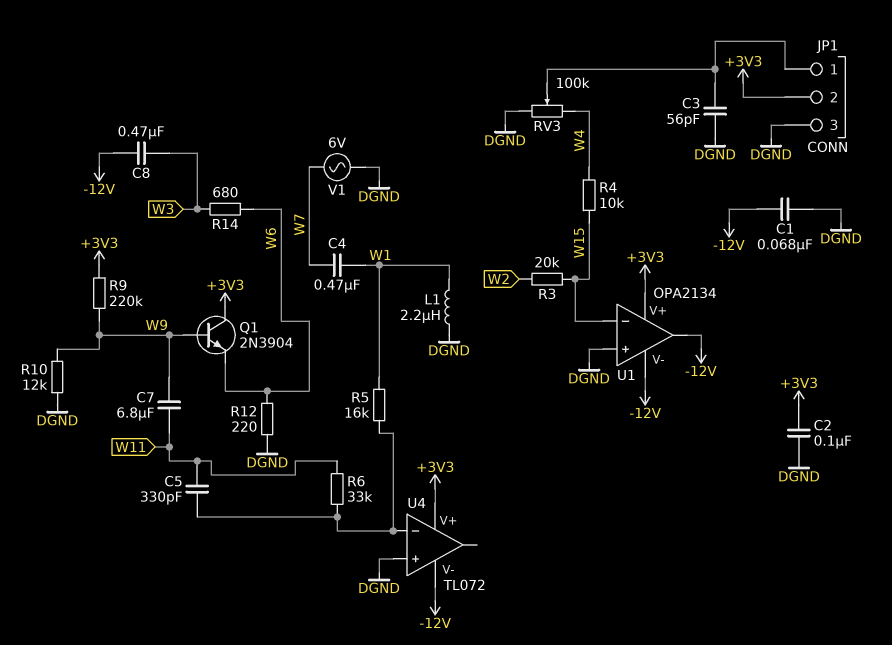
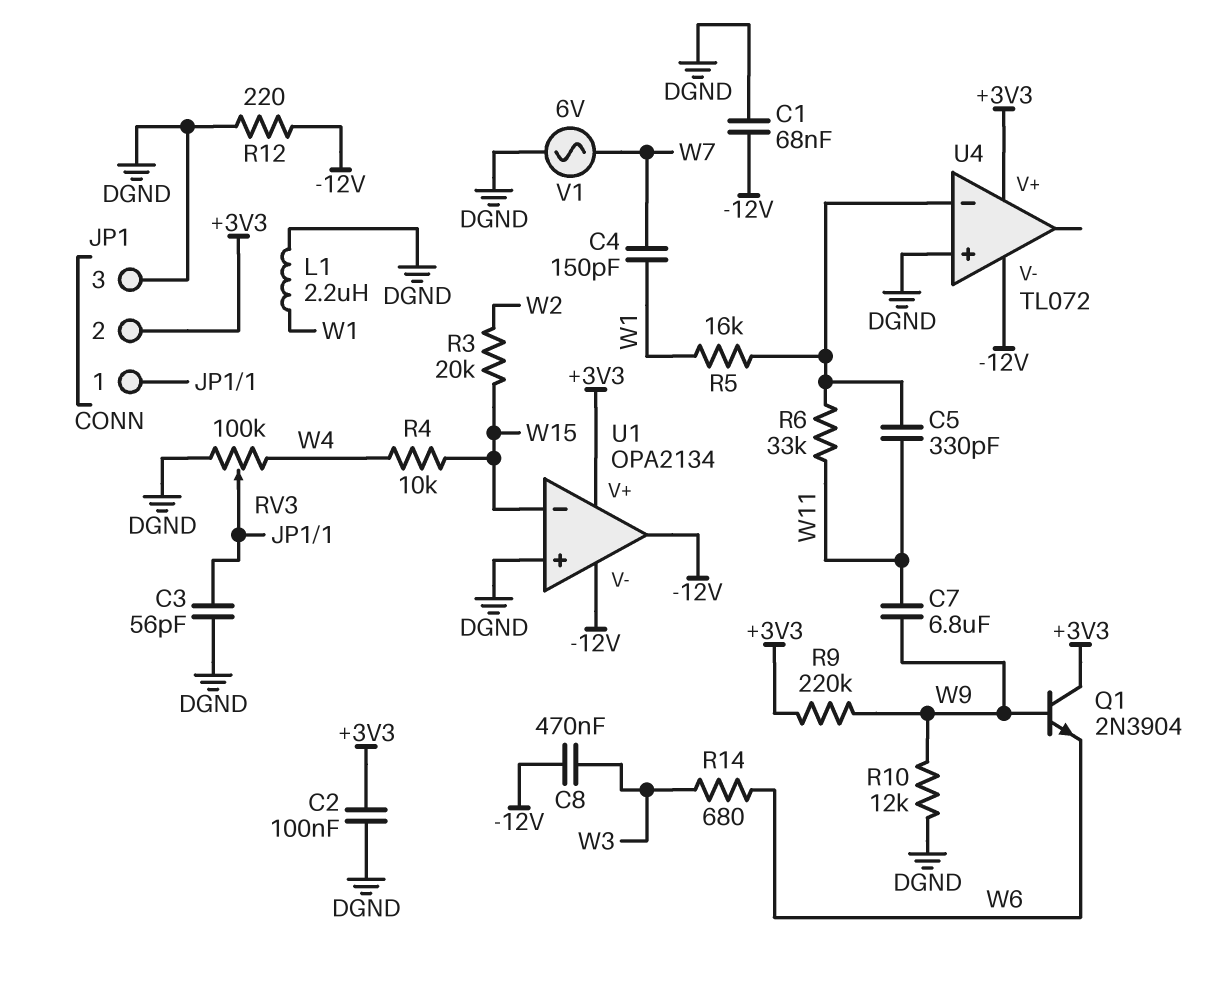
C4: 470nF (W1, W7) -> 150pF (W1, W7)
R12: 220 (DGND, W6) -> 220 (-12V, DGND)

